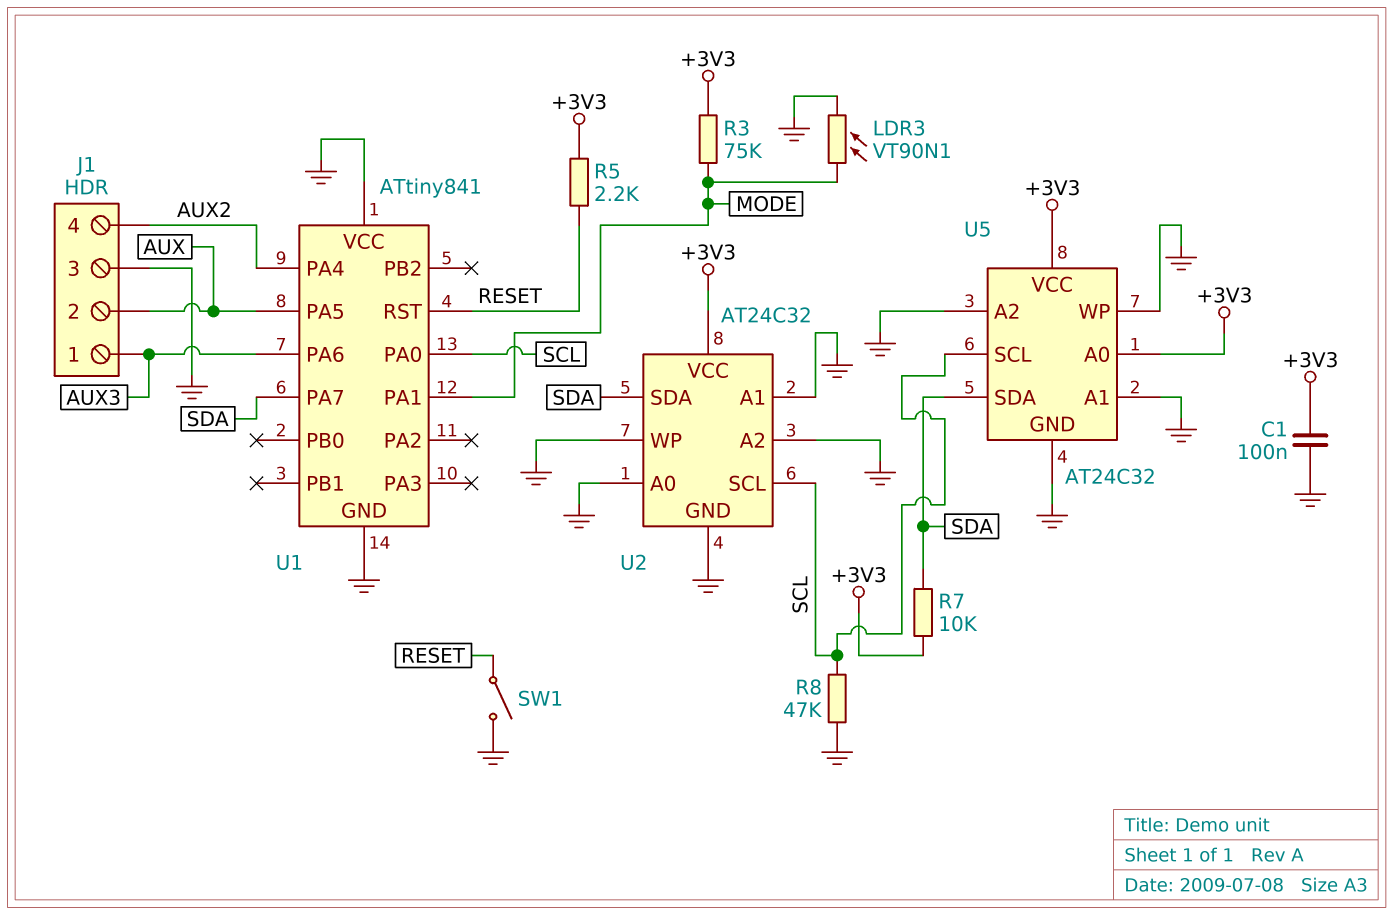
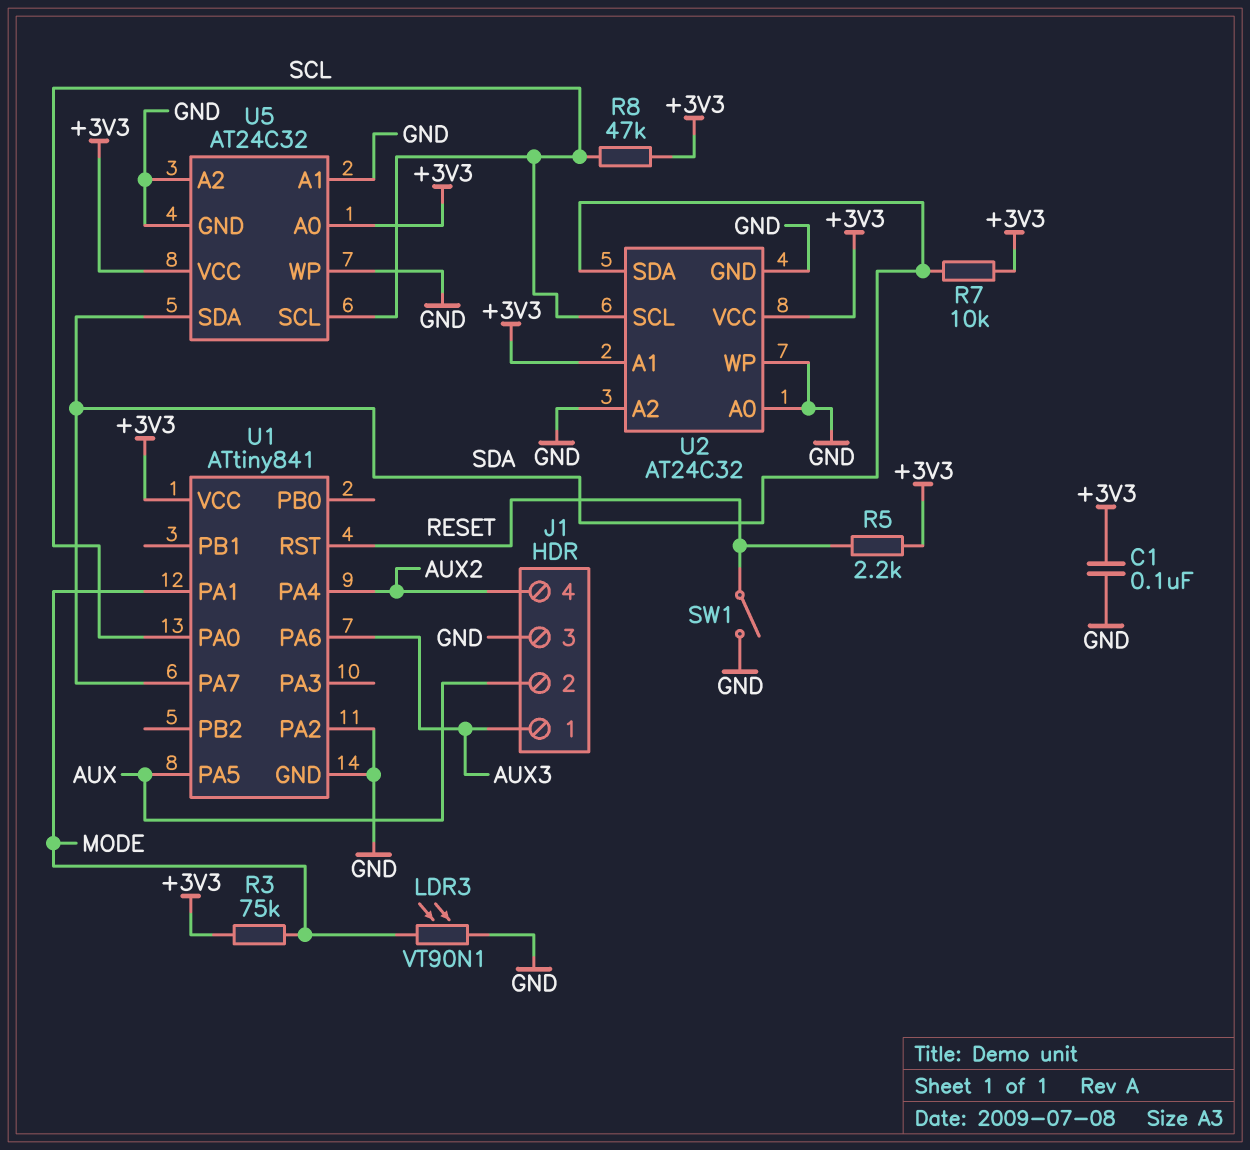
R8: 47k (GND, SCL) -> 47k (+3V3, SCL)
U1 pin PA2: none -> GND
U1 pin VCC: GND -> +3V3
U2 pin A1: GND -> +3V3

